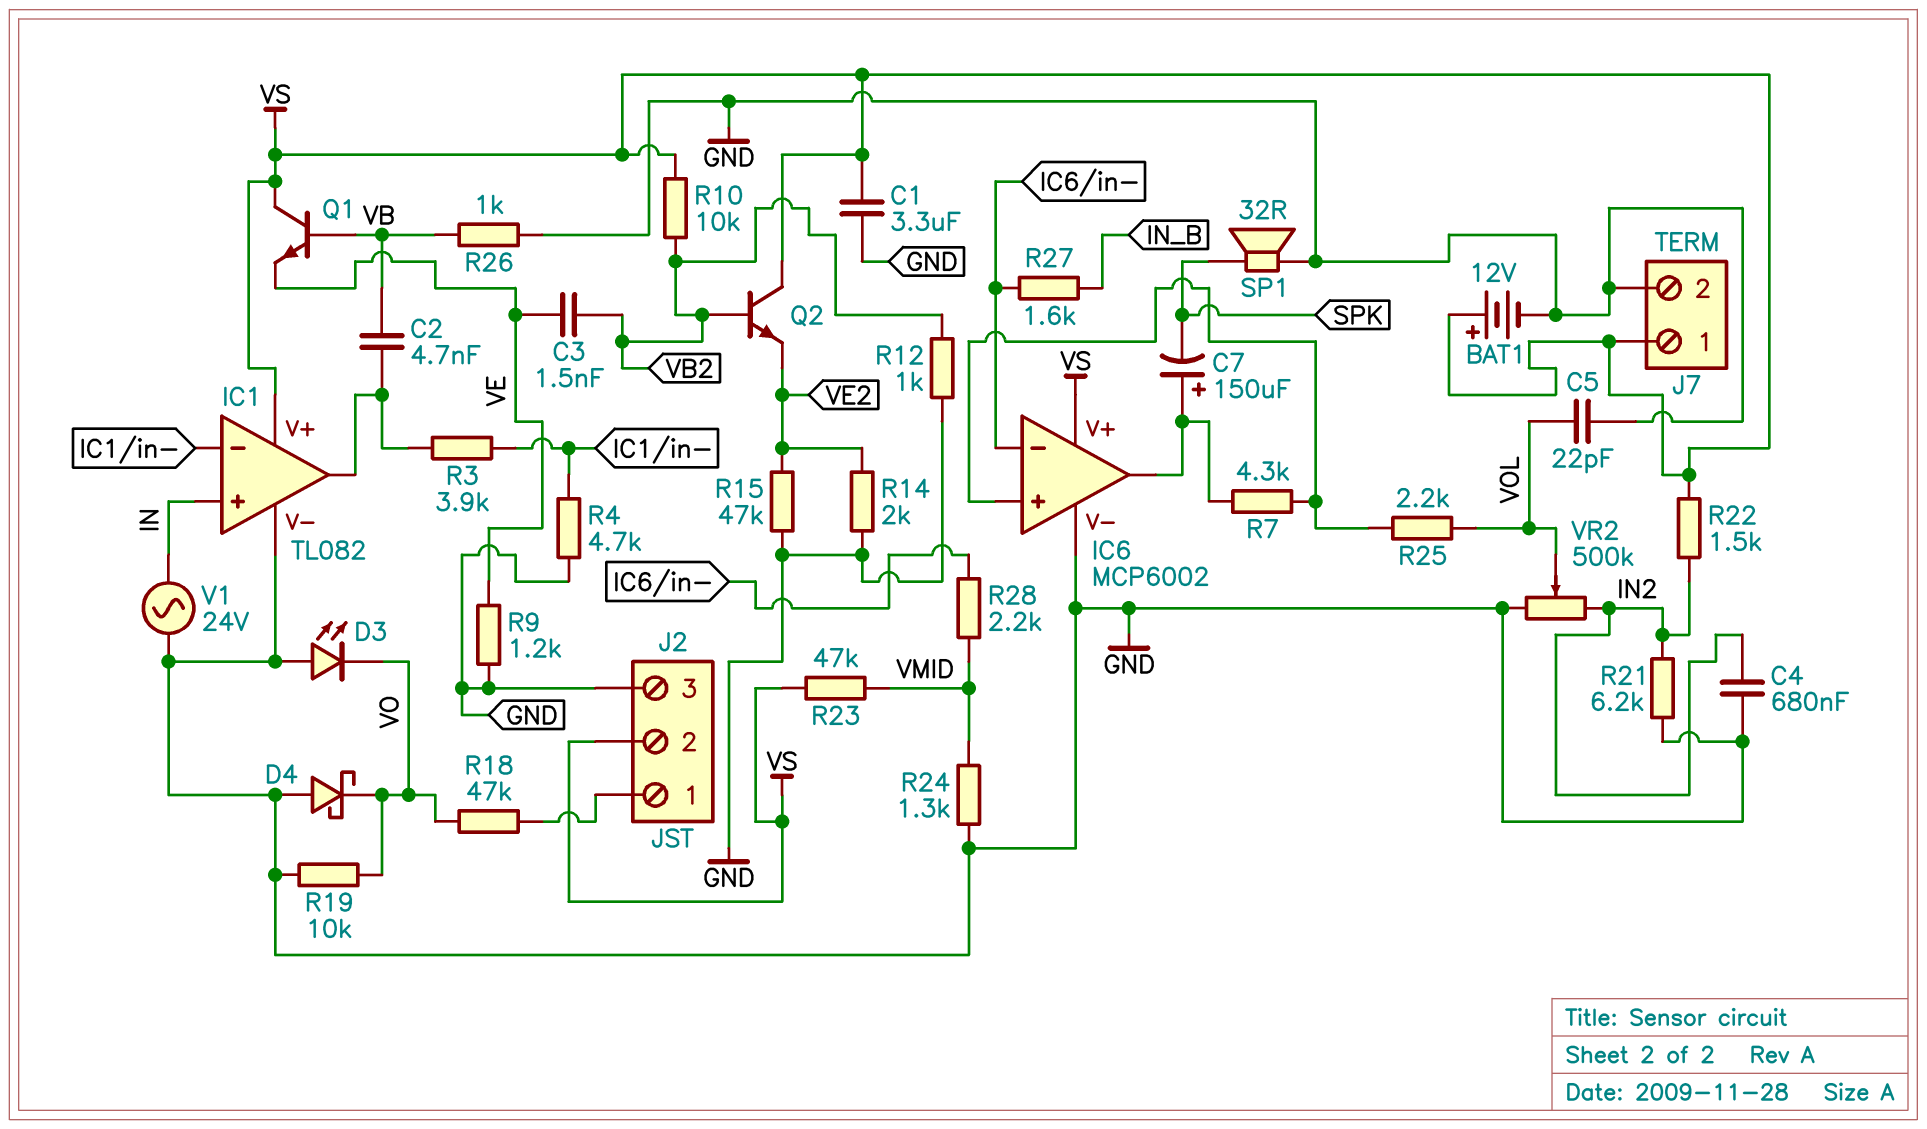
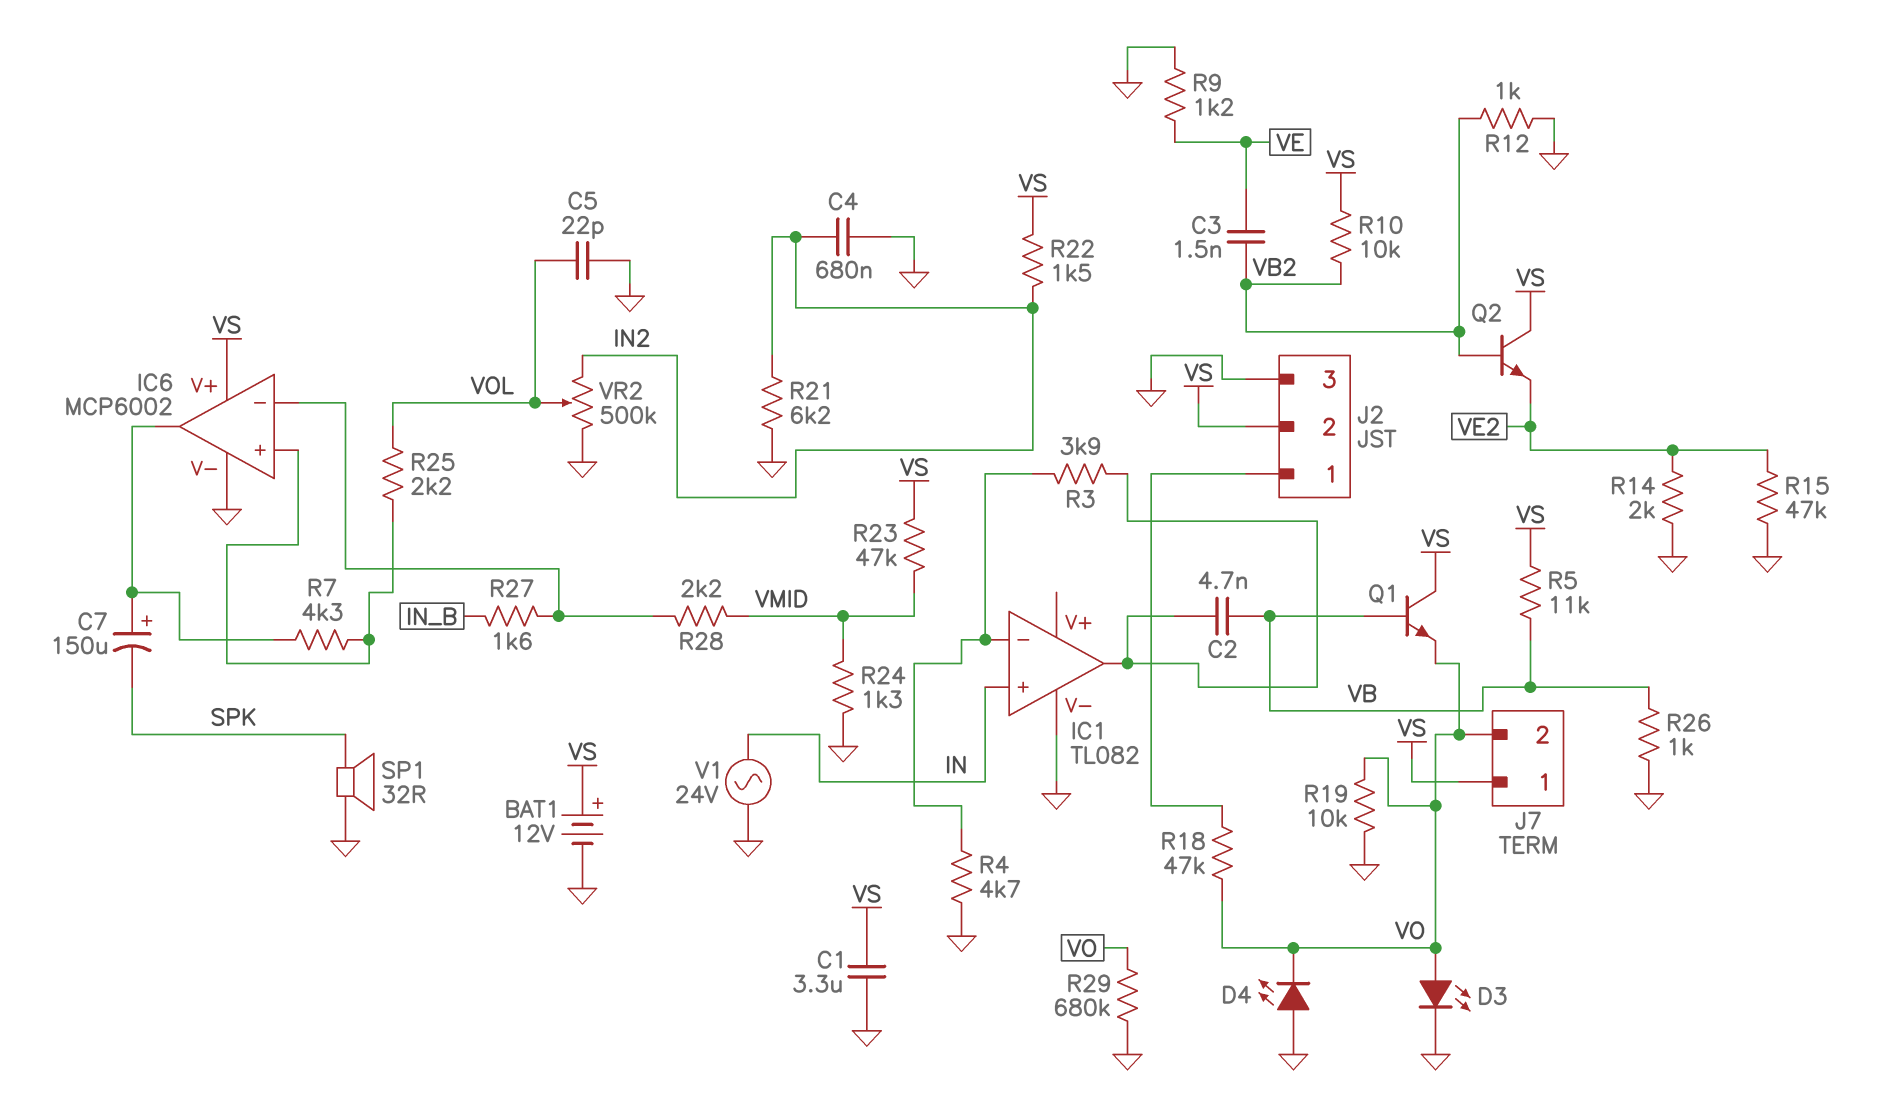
D3: LED (A GND, K VO) -> LED (A VO, K GND)
D4: schottky (A GND, K VO) -> LED (A GND, K VO)
IC1 pin V+: VS -> none
J7 pin 2: GND -> VO
Q1: NPN (B VB, C VS, E VE) -> NPN (B VB, C VS, E VO)
R5: none -> 11k (VB, VS)
R29: none -> 680k (GND, VO)

